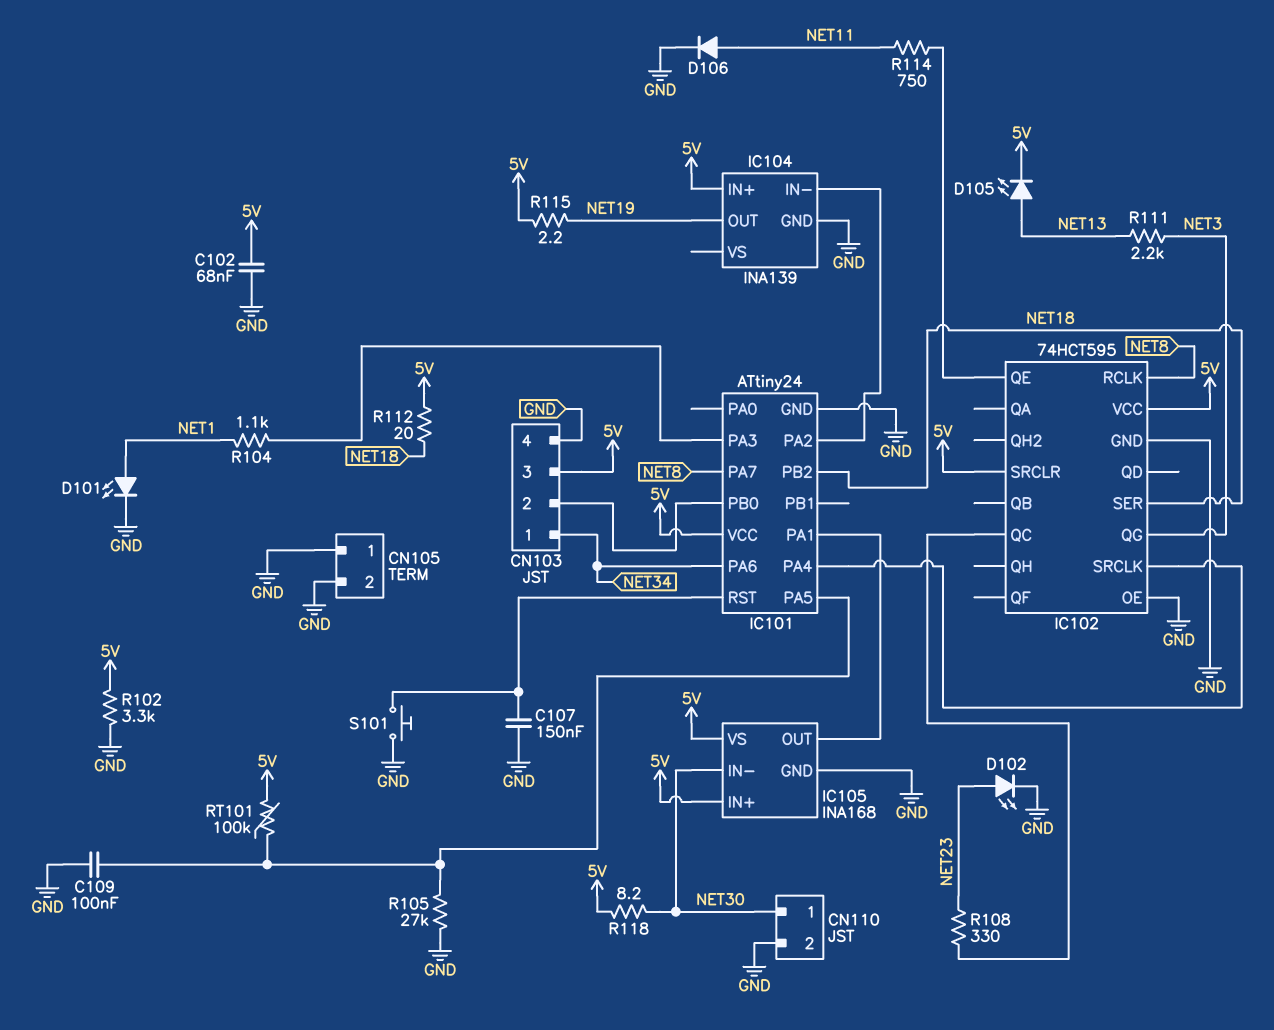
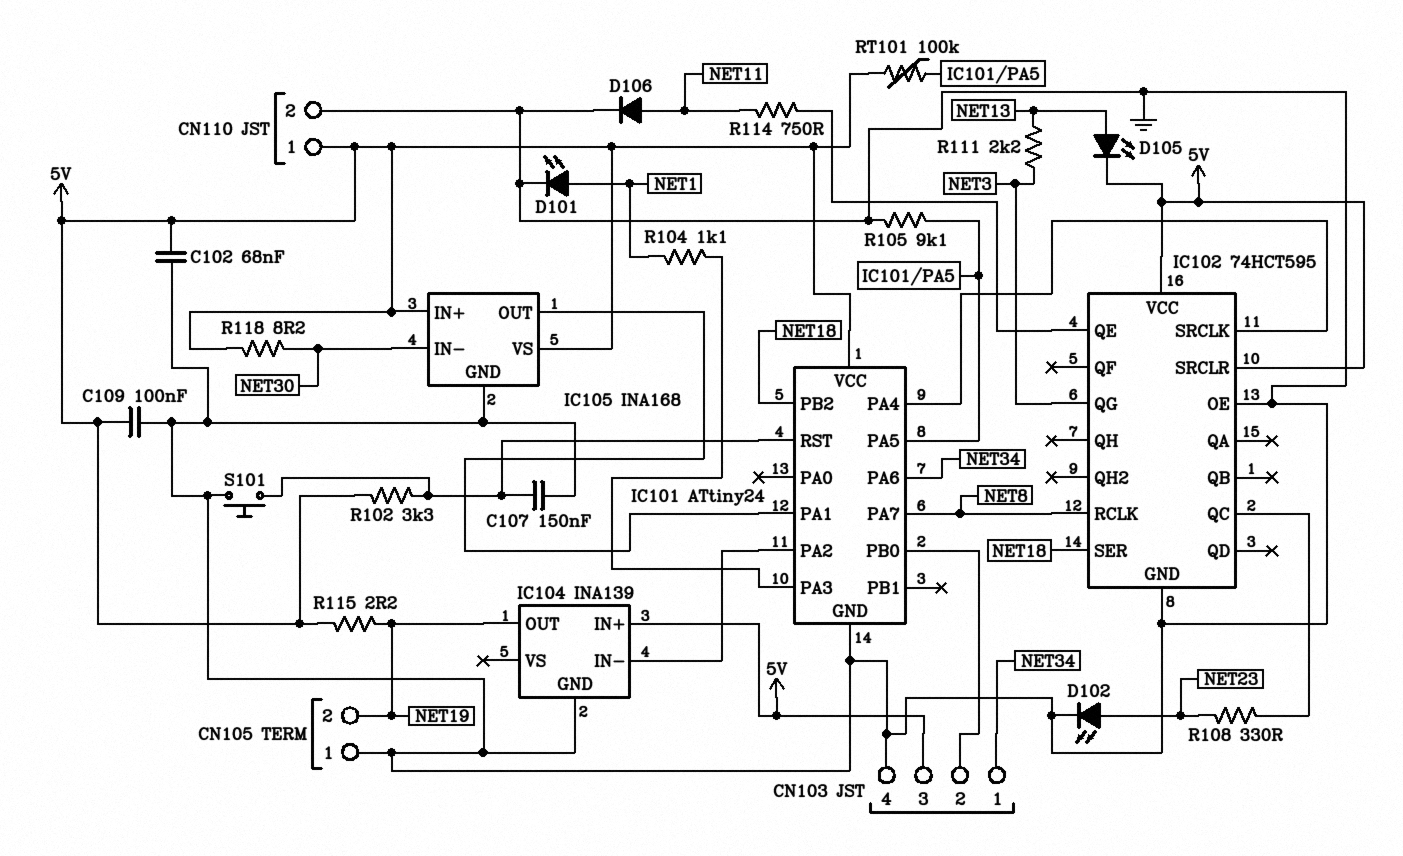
C109: 100nF (GND, IC101/PA5) -> 100nF (5V, GND)
CN105 pin 2: GND -> NET19
CN110 pin 1: NET30 -> 5V
R102: 3.3k (5V, GND) -> 3.3k (5V, IC101/RST)
R105: 27k (GND, IC101/PA5) -> 9.1k (GND, IC101/PA5)
R112: 20 (5V, NET18) -> none

